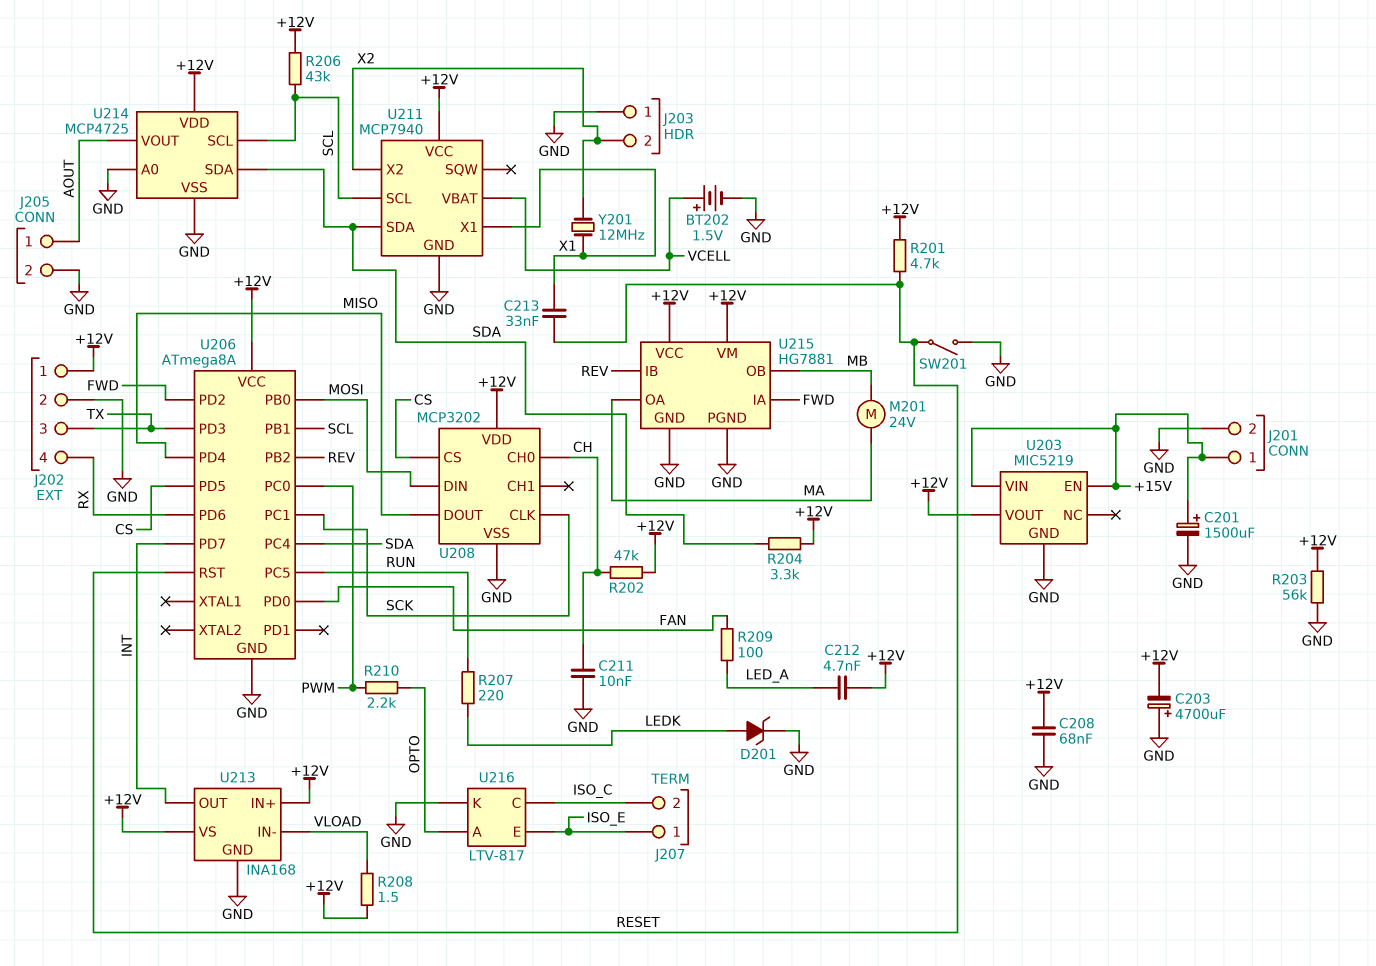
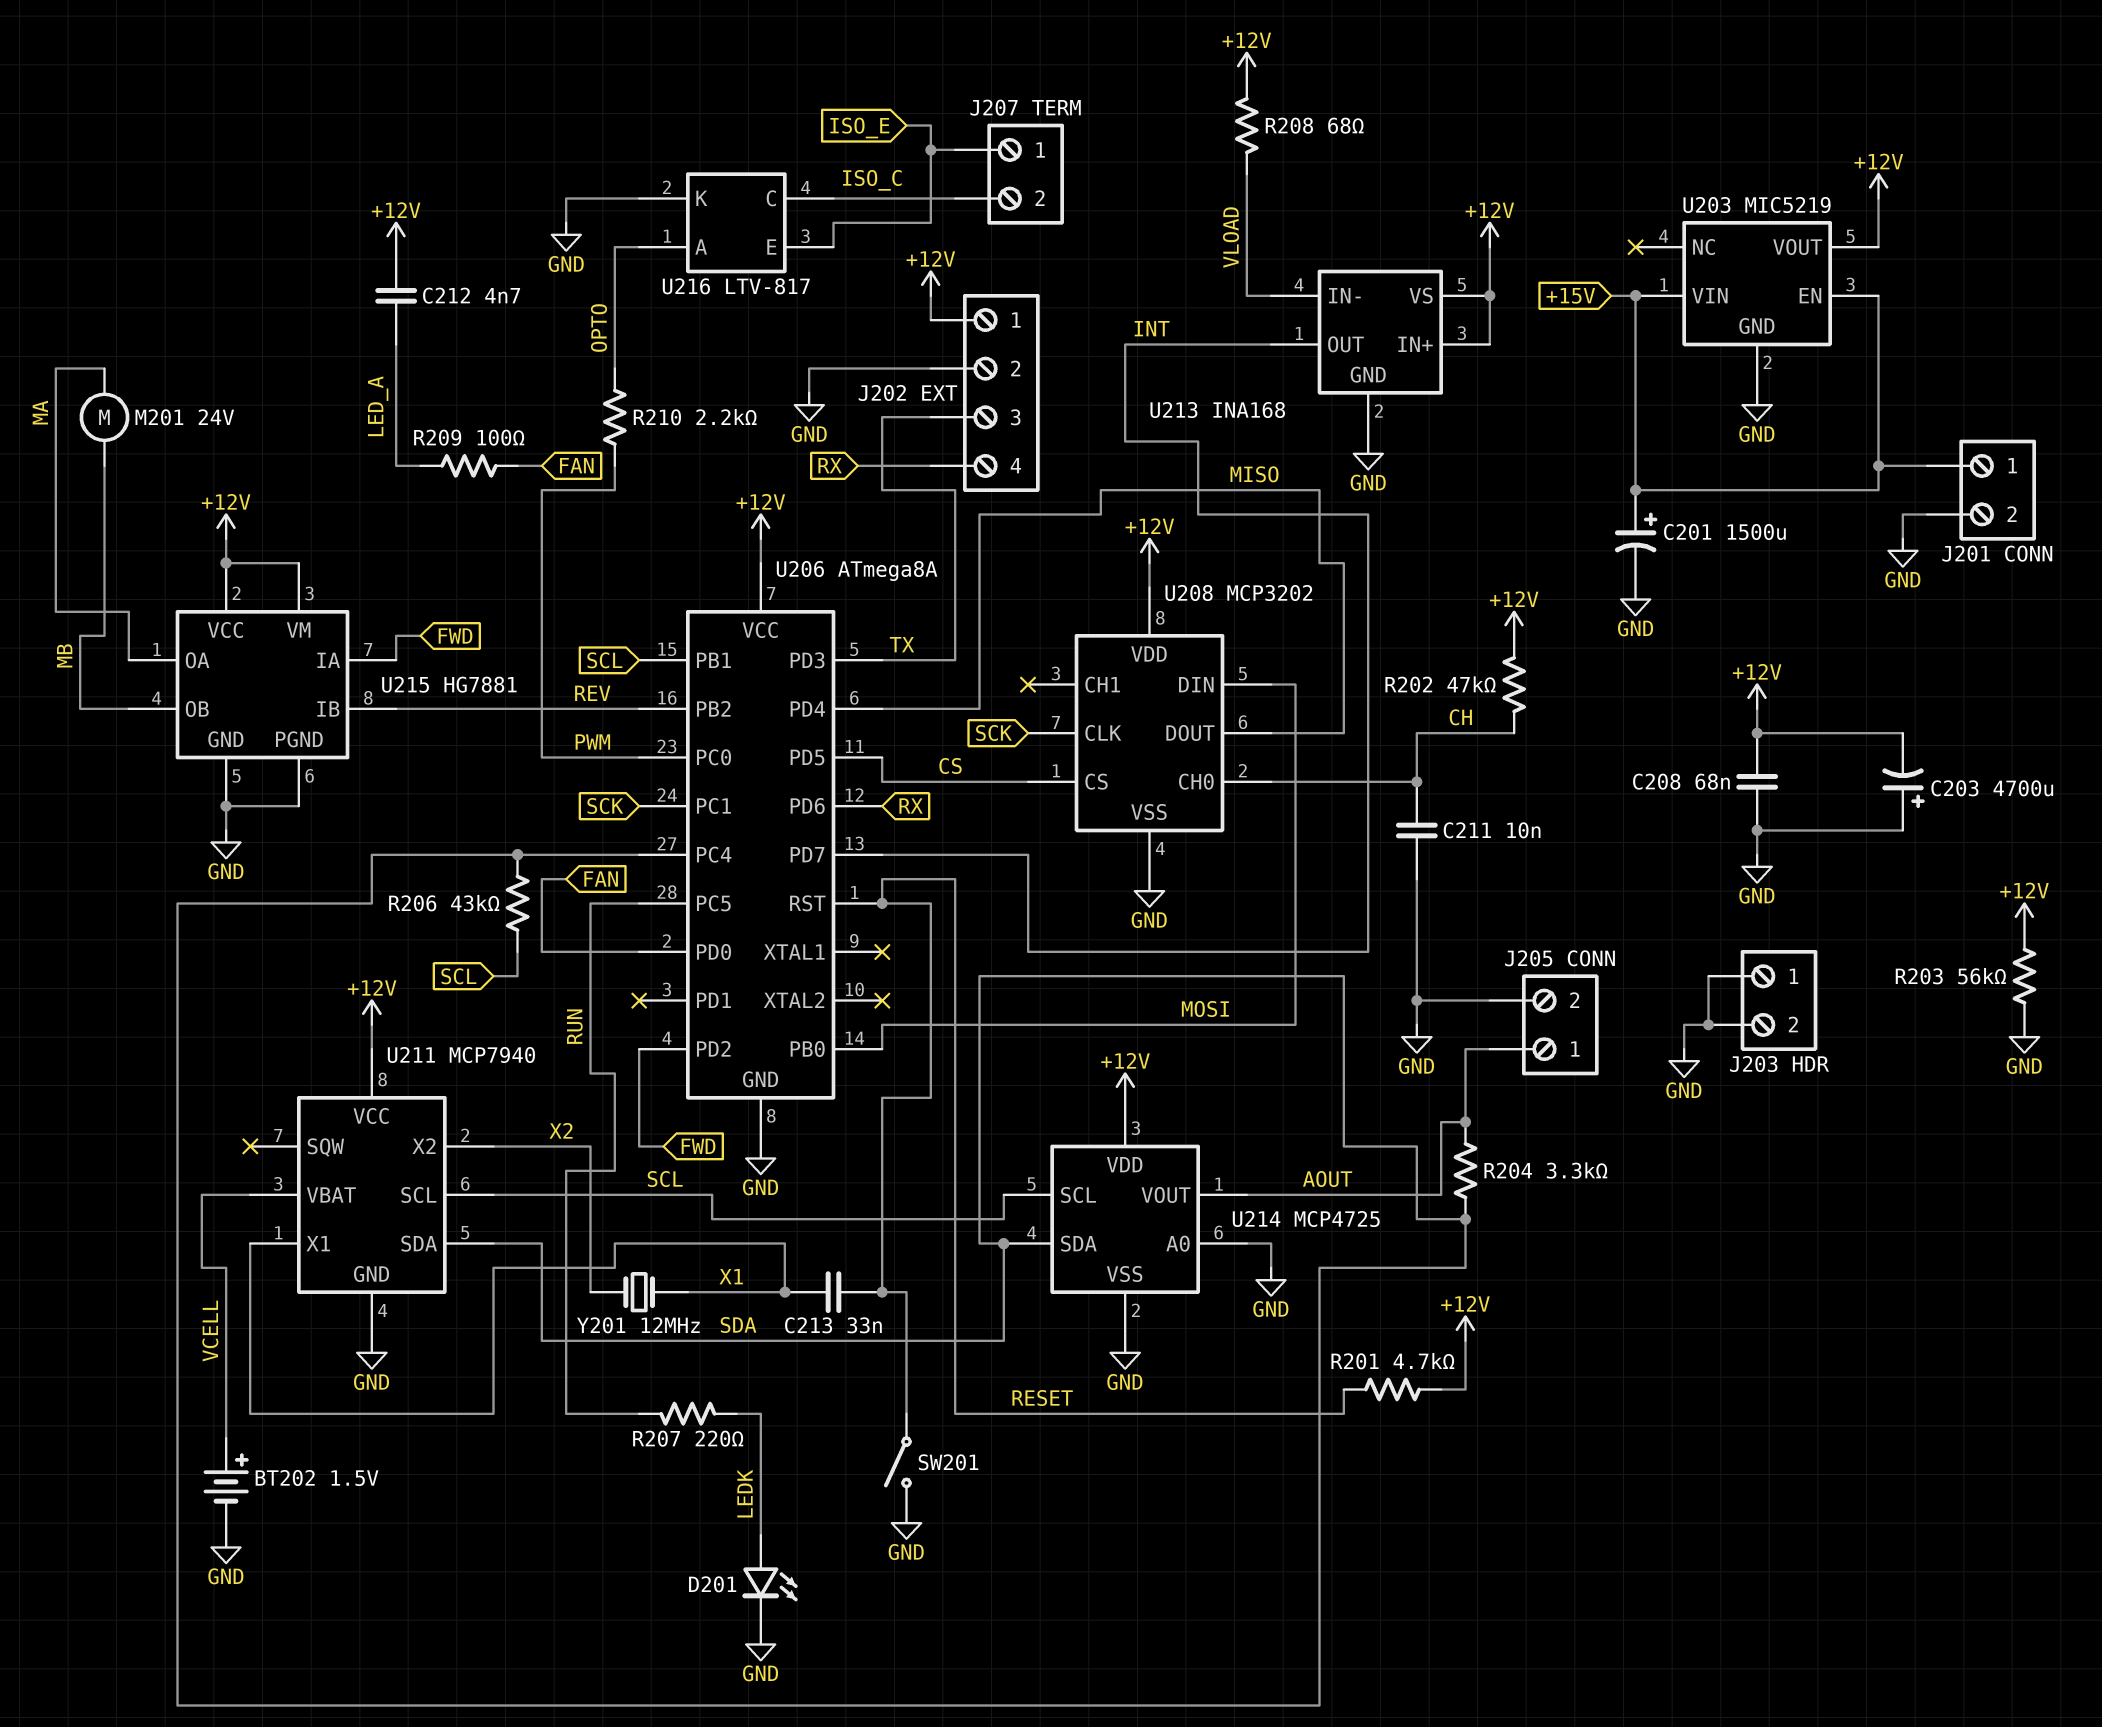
D201: zener (A LEDK, K GND) -> LED (A LEDK, K GND)
J203 pin 2: X2 -> GND
R204: 3.3k (+12V, SDA) -> 3.3k (AOUT, SDA)
R206: 43k (+12V, SCL) -> 43k (SCL, SDA)
R208: 1.5 (+12V, VLOAD) -> 68 (+12V, VLOAD)

